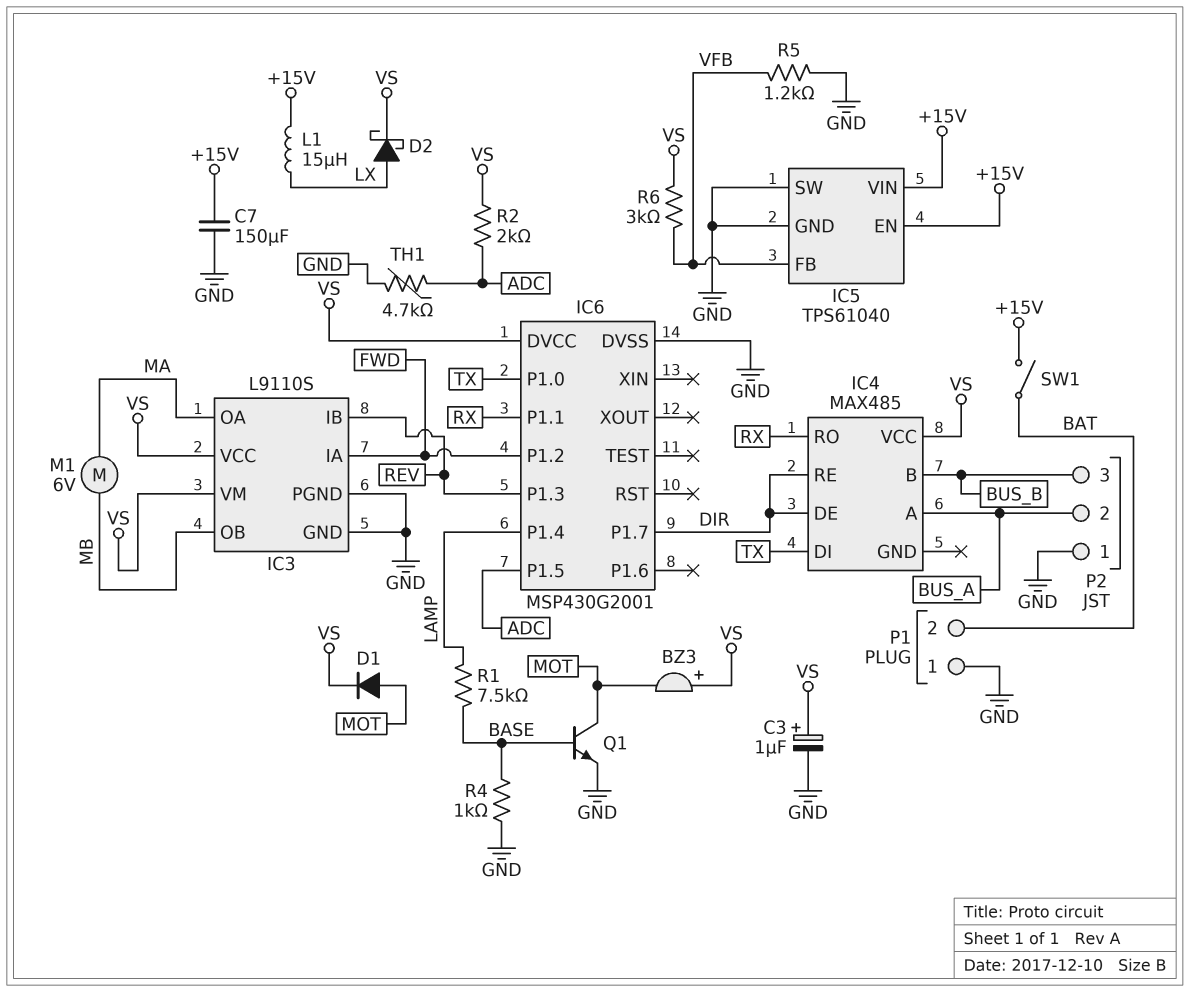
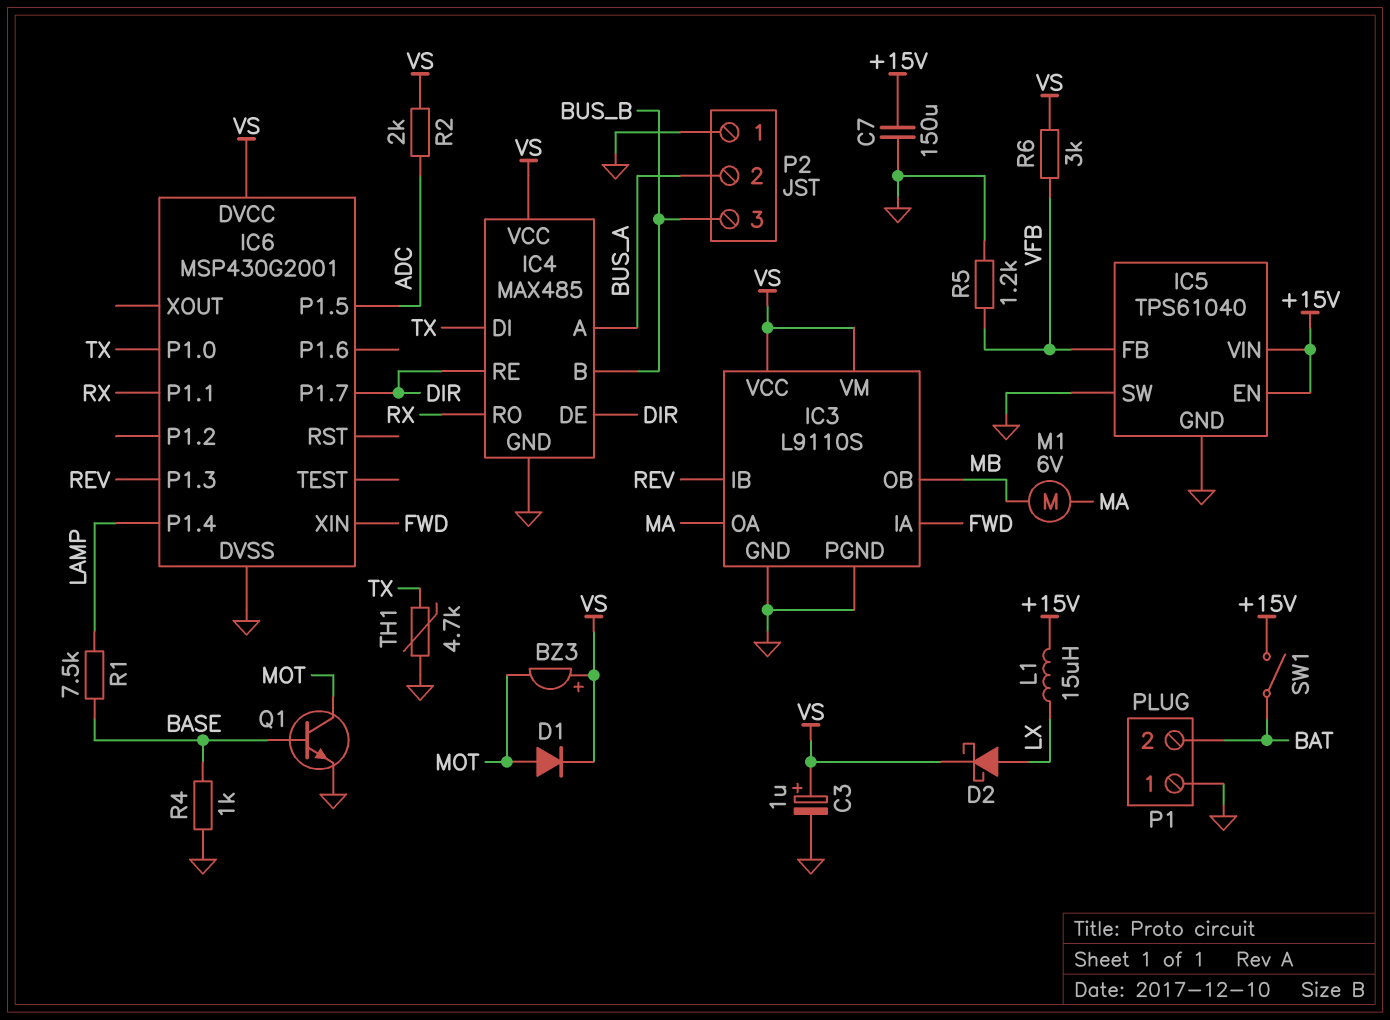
IC4 pin GND: none -> GND
IC6 pin P1.2: FWD -> none
IC6 pin XIN: none -> FWD
TH1: 4.7k (ADC, GND) -> 4.7k (GND, TX)

